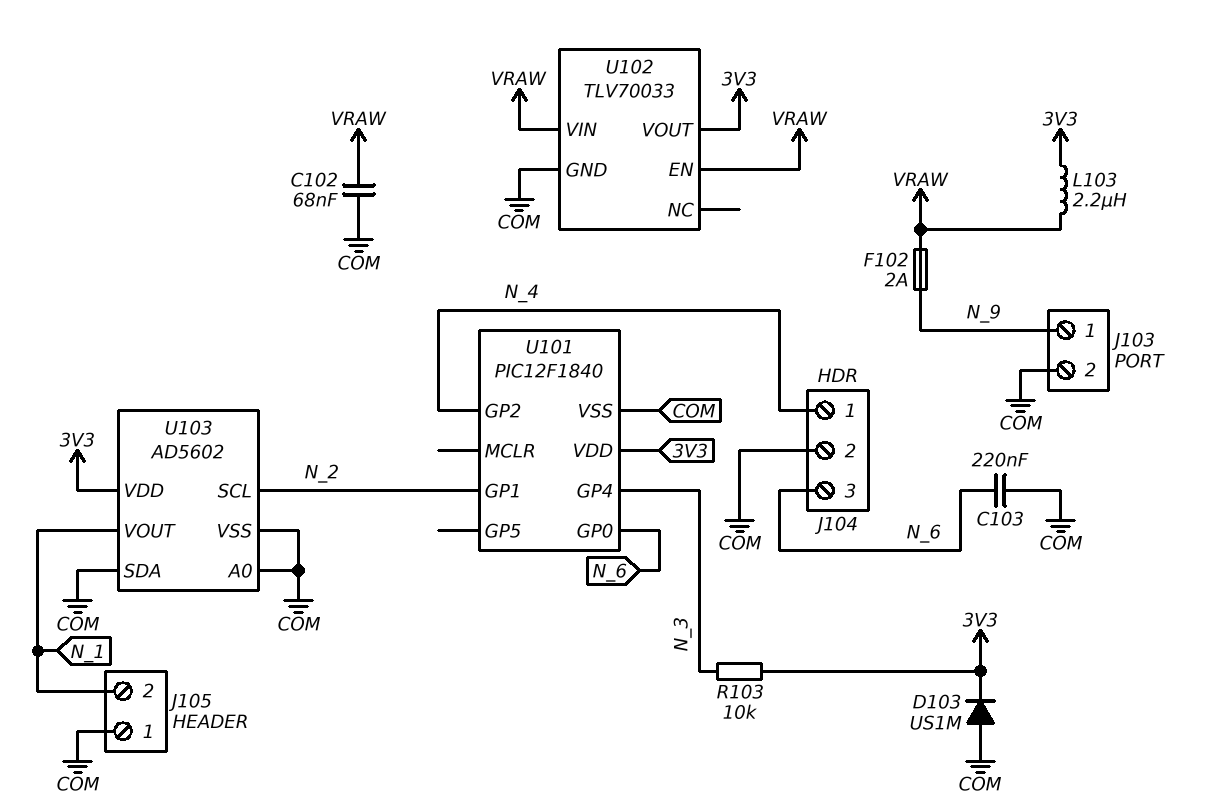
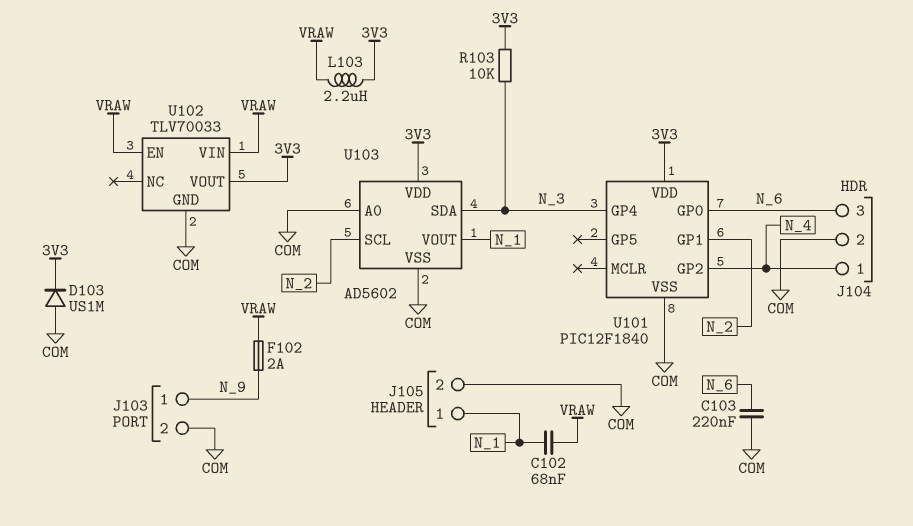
C102: 68nF (COM, VRAW) -> 68nF (N_1, VRAW)
J105 pin 1: COM -> N_1
J105 pin 2: N_1 -> COM
U103 pin SDA: COM -> N_3

